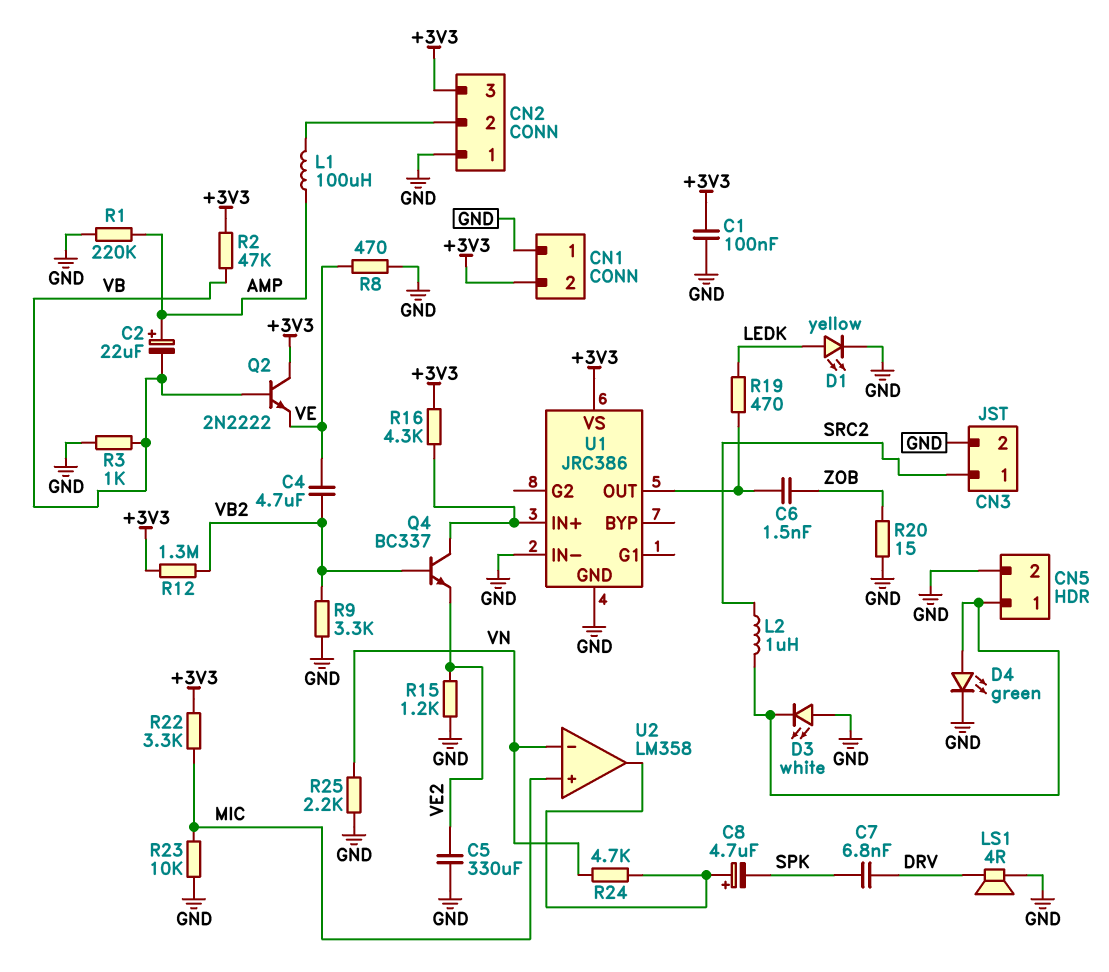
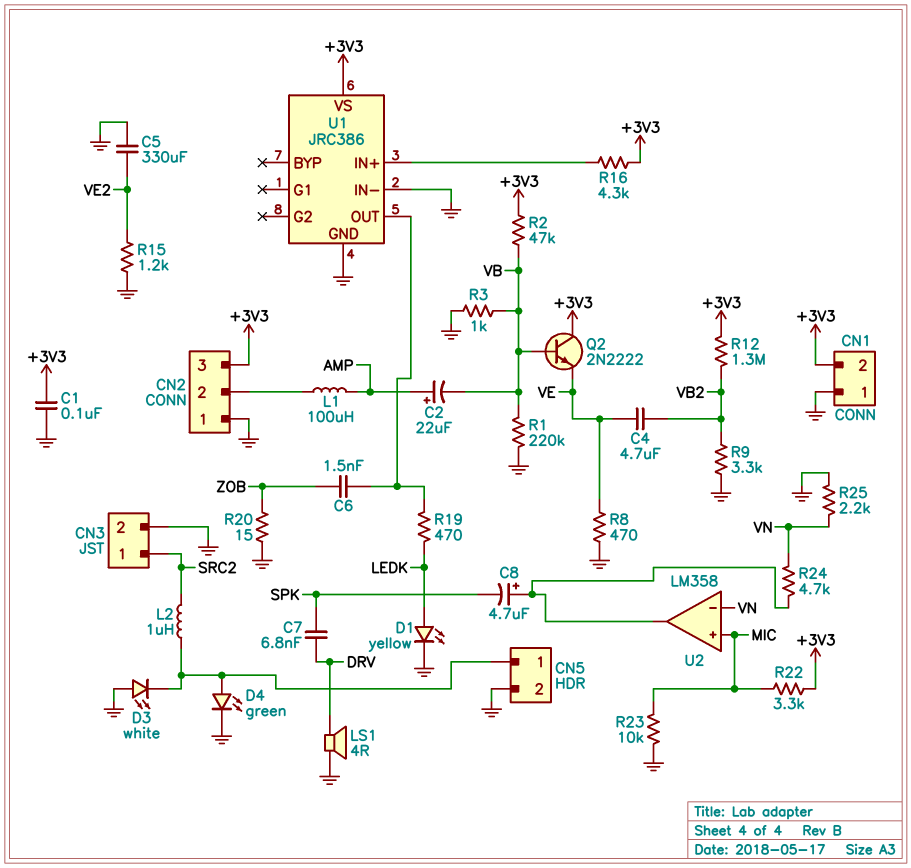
Q4: NPN BC337 (B VB2, C U1/IN+, E VE2) -> none
R1: 220k (AMP, GND) -> 220k (GND, VB)

